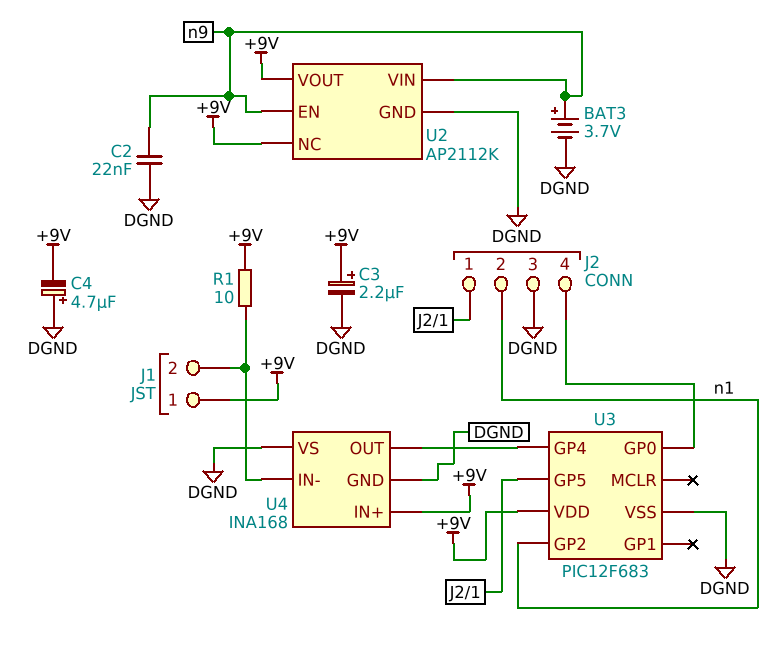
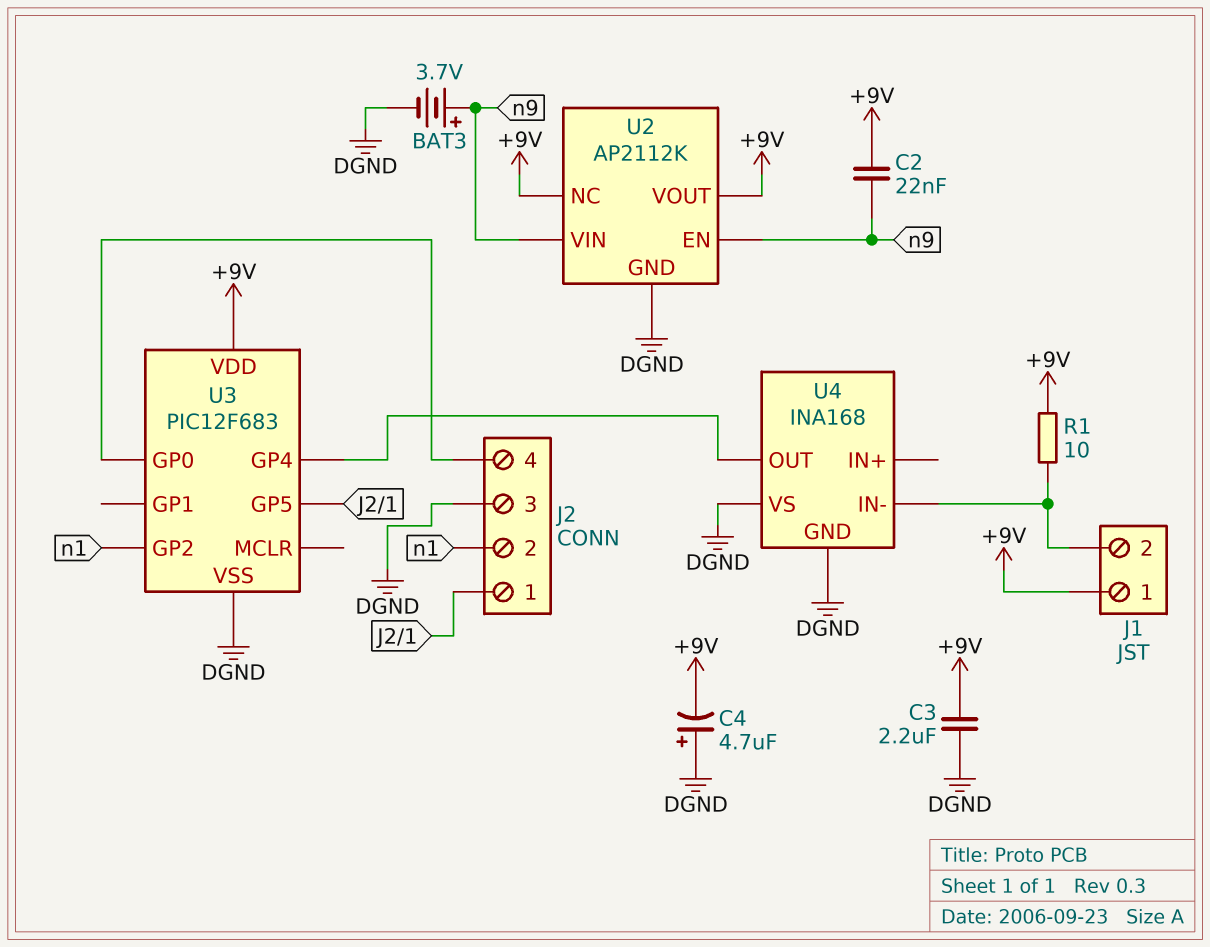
C2: 22nF (DGND, n9) -> 22nF (+9V, n9)
C3: 2.2uF (plus +9V, minus DGND) -> 2.2uF (+9V, DGND)
U4 pin IN+: +9V -> none

